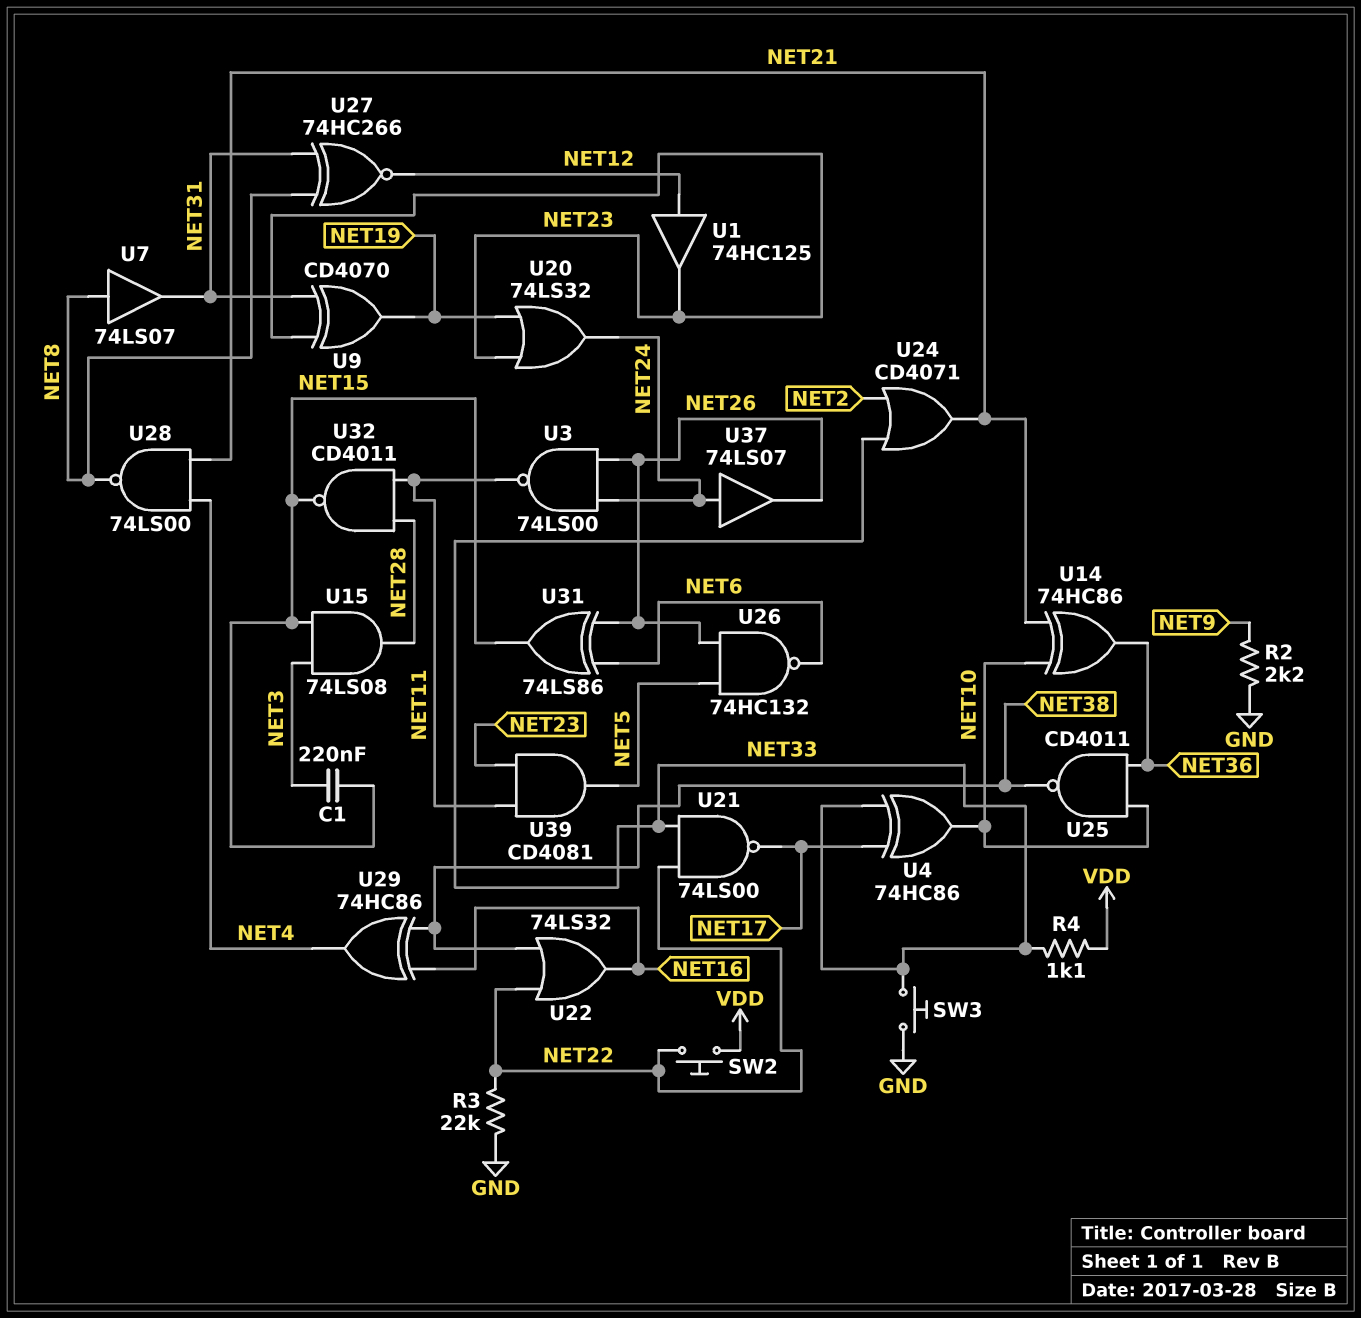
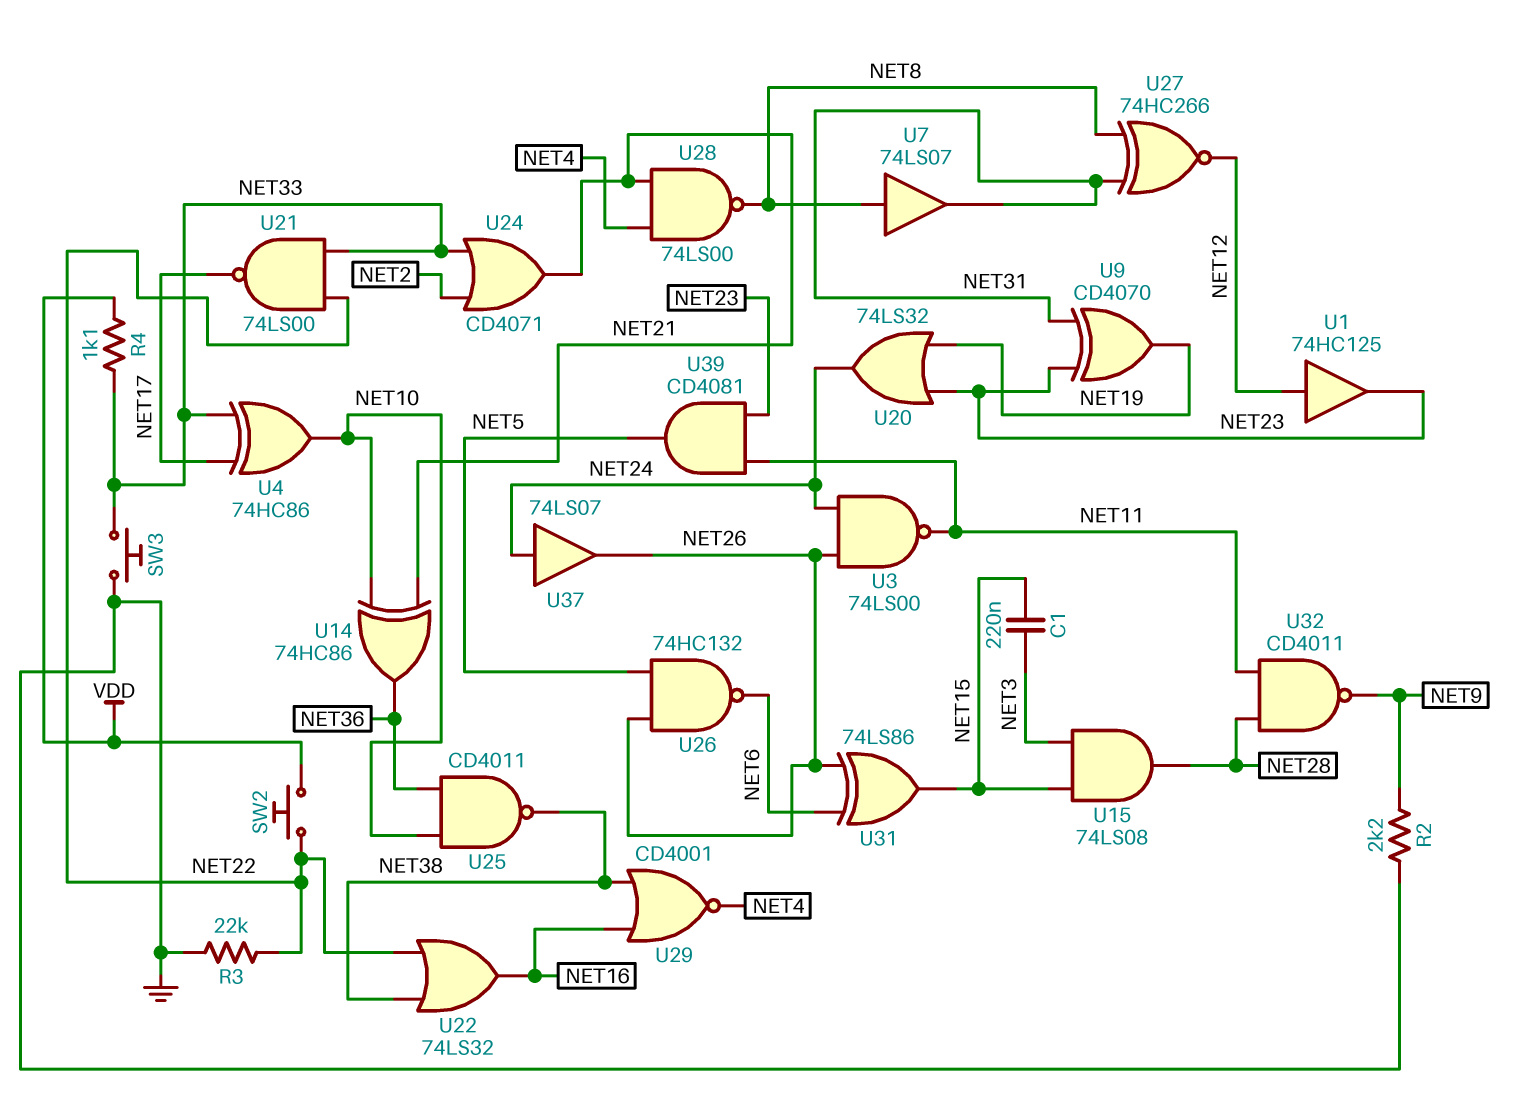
U29: XOR 74HC86 (in NET16, in NET38, out NET4) -> NOR CD4001 (in NET16, in NET38, out NET4)
U32: NAND CD4011 (in NET11, in NET28, out NET15) -> NAND CD4011 (in NET11, in NET28, out NET9)

